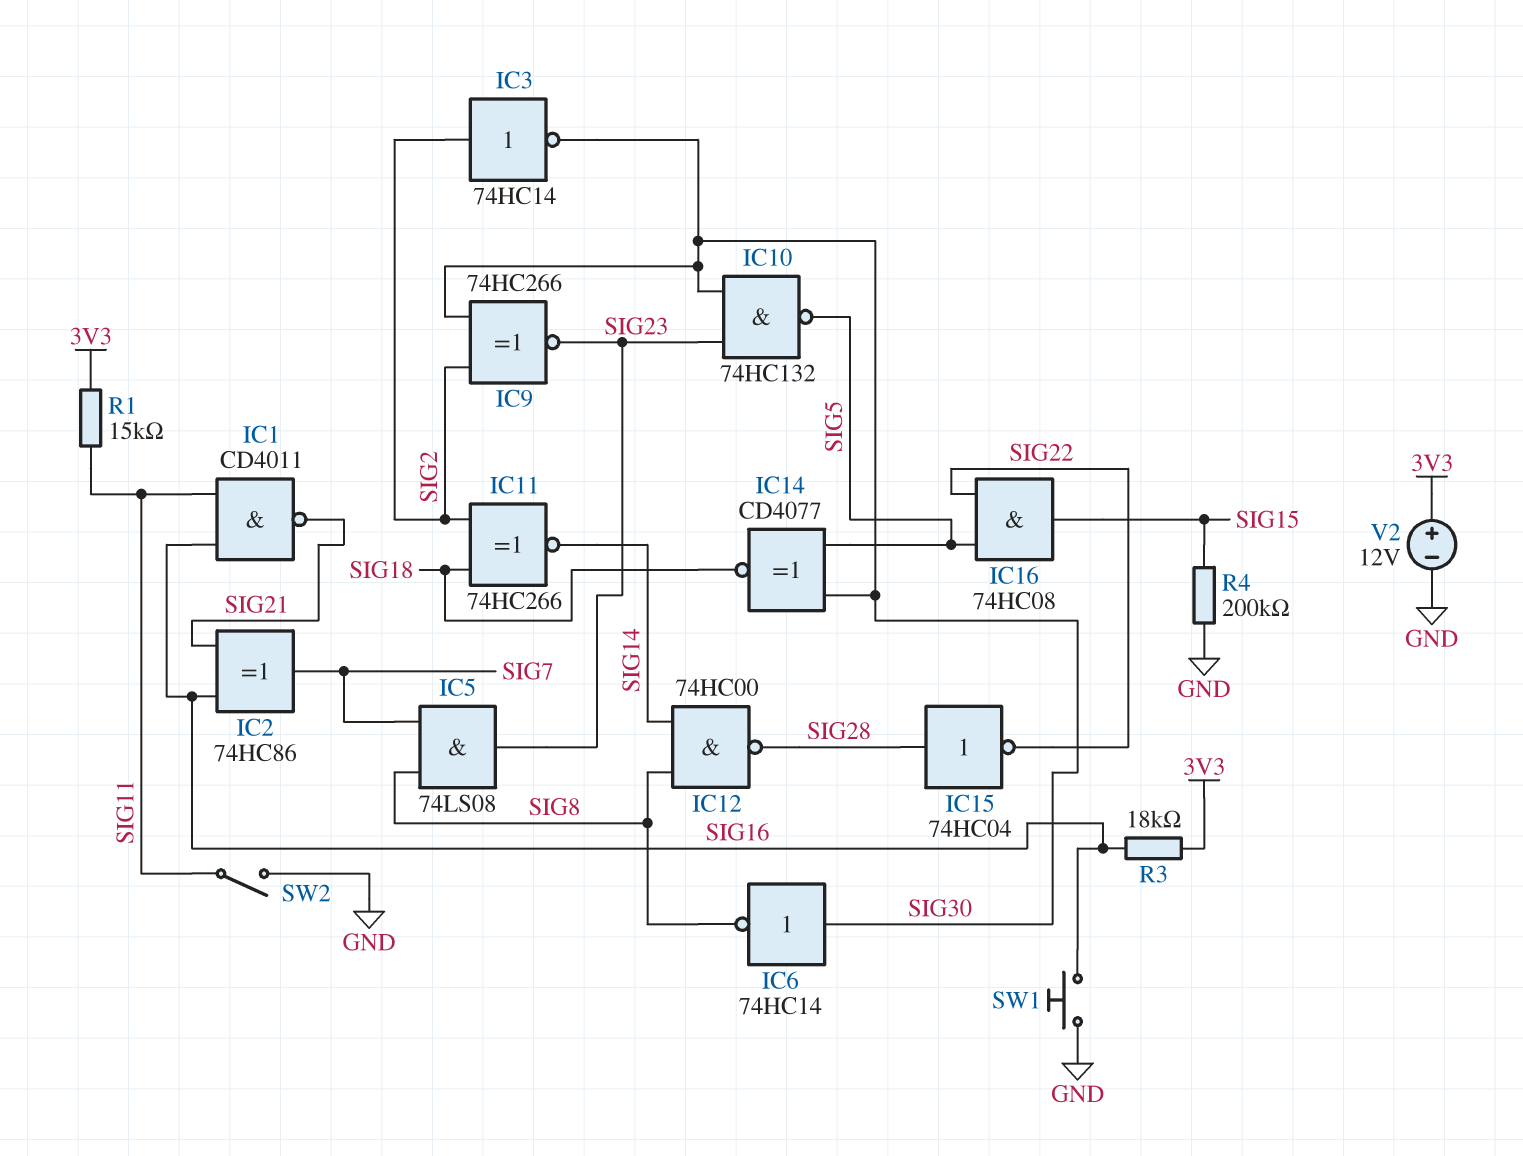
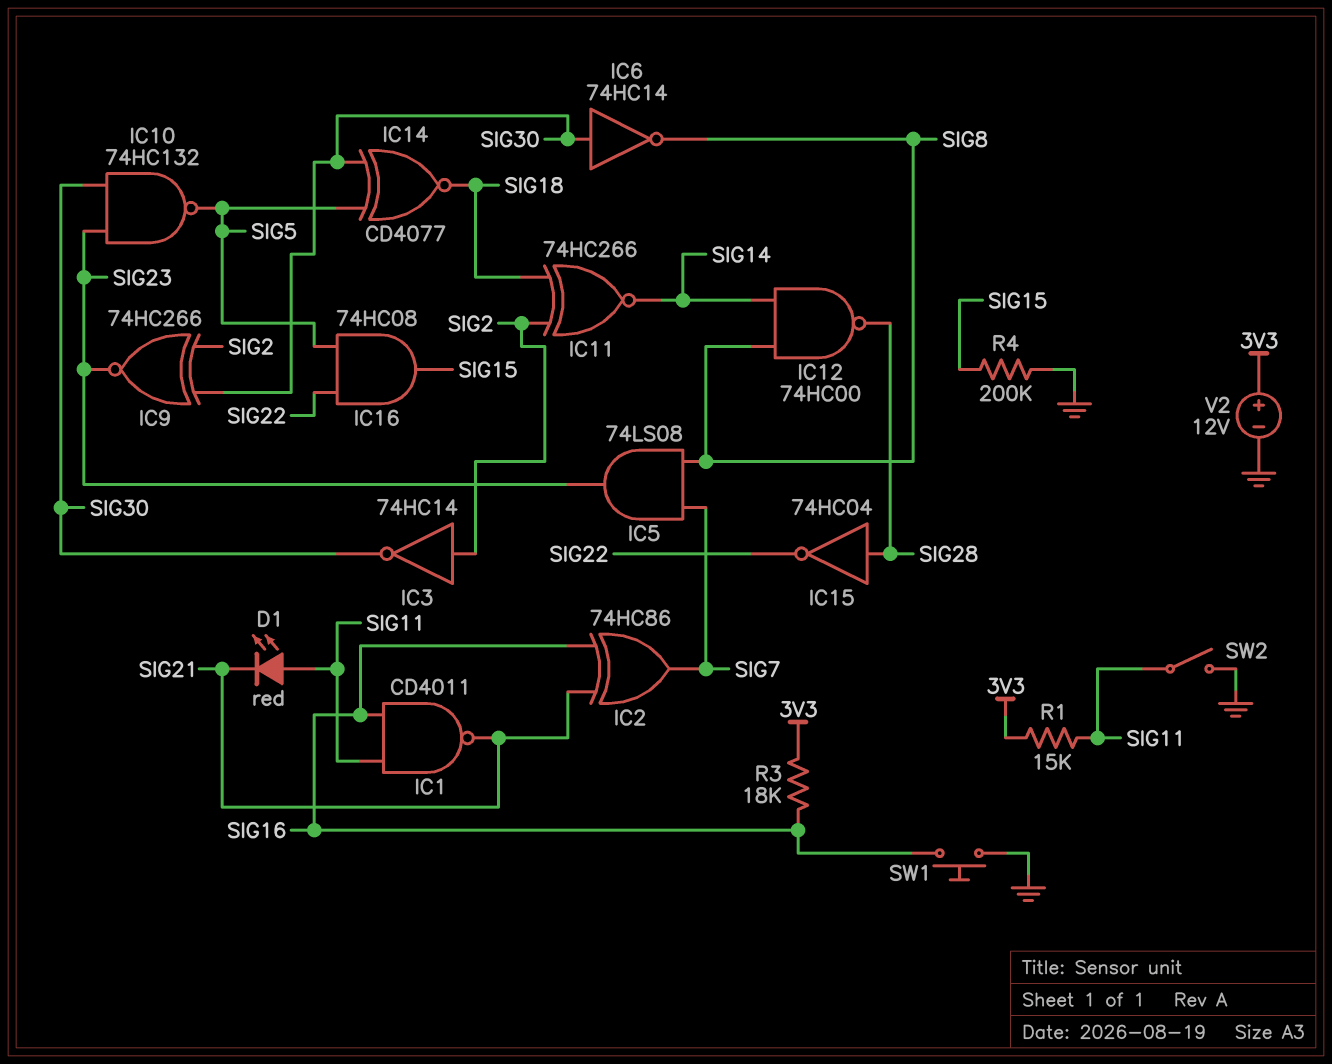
D1: none -> LED red (A SIG11, K SIG21)

